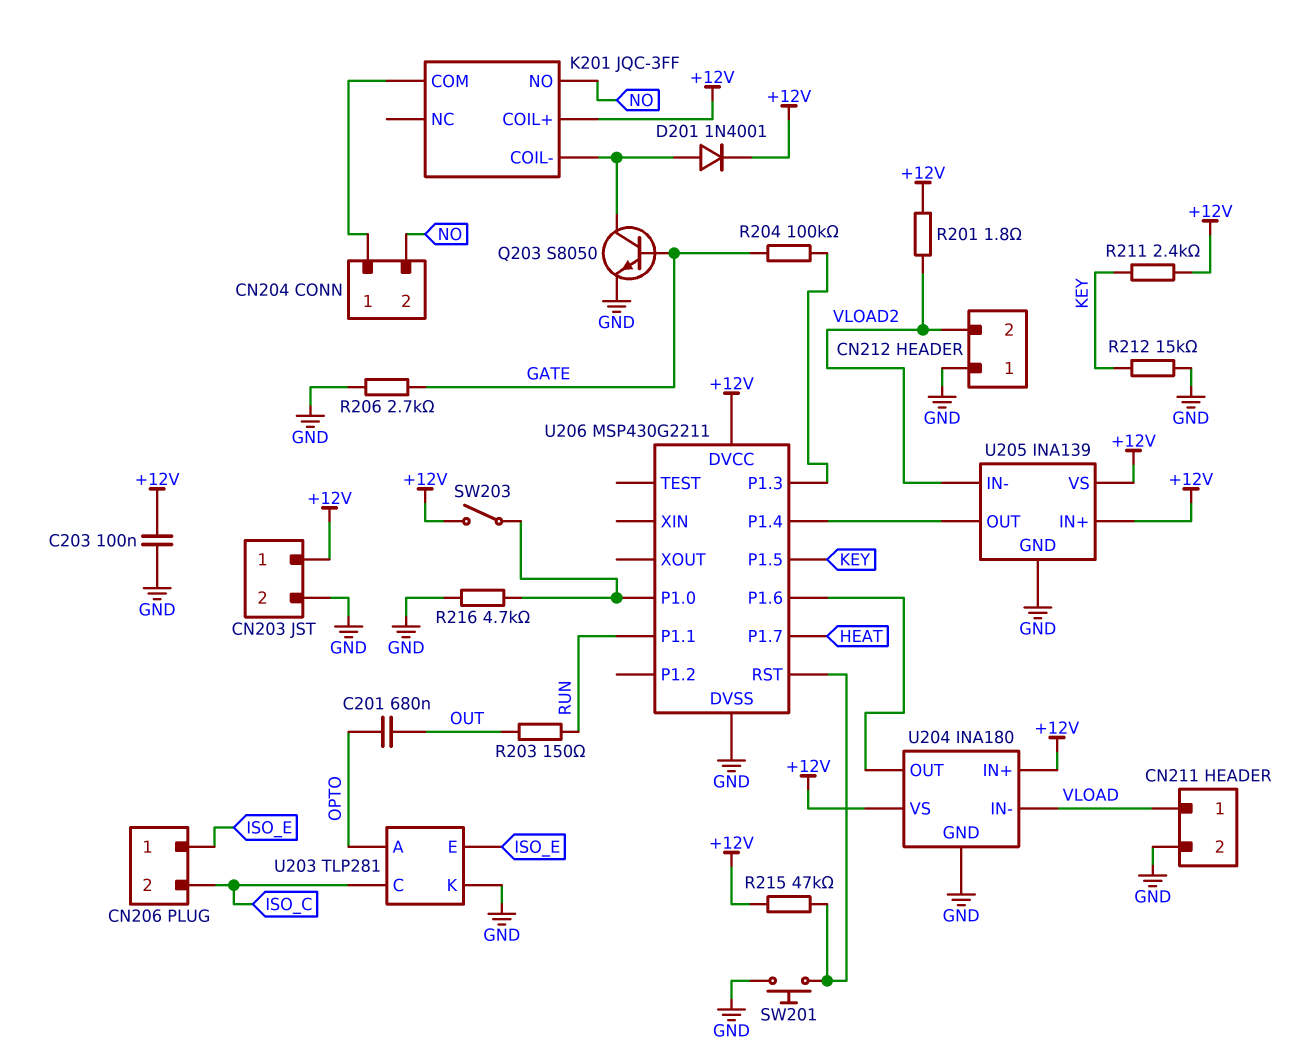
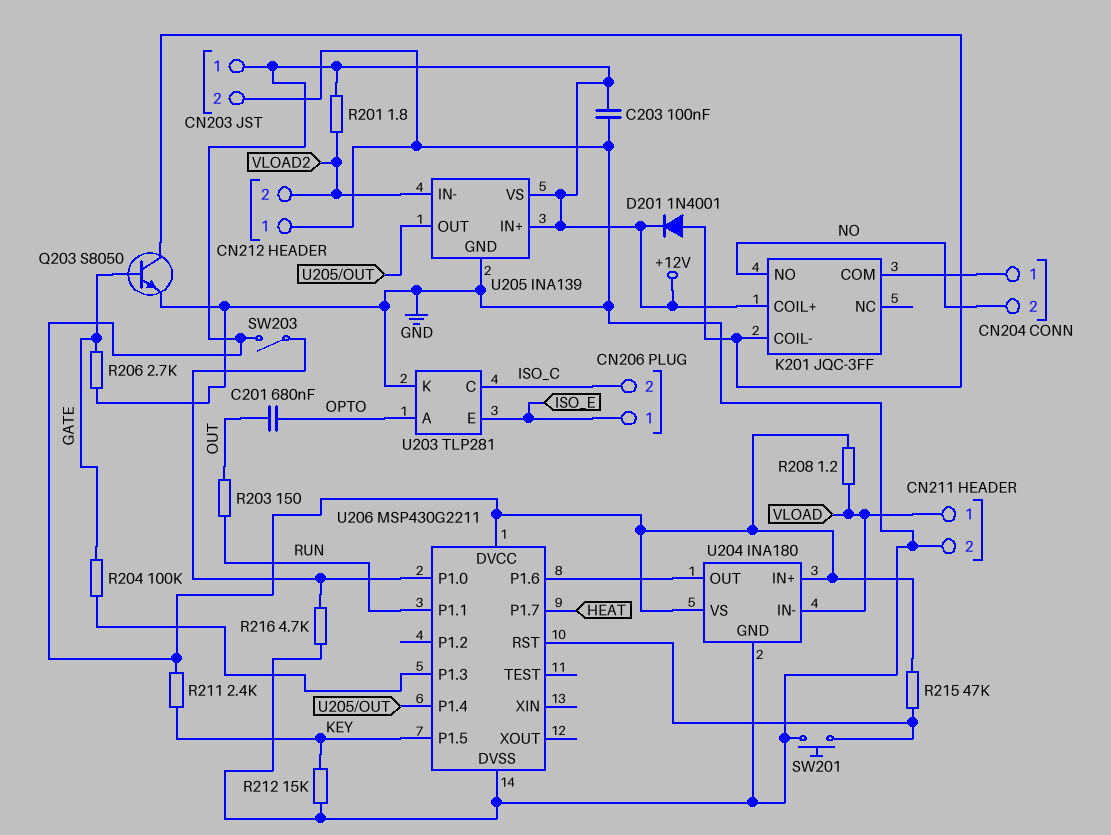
R208: none -> 1.2 (+12V, VLOAD)

